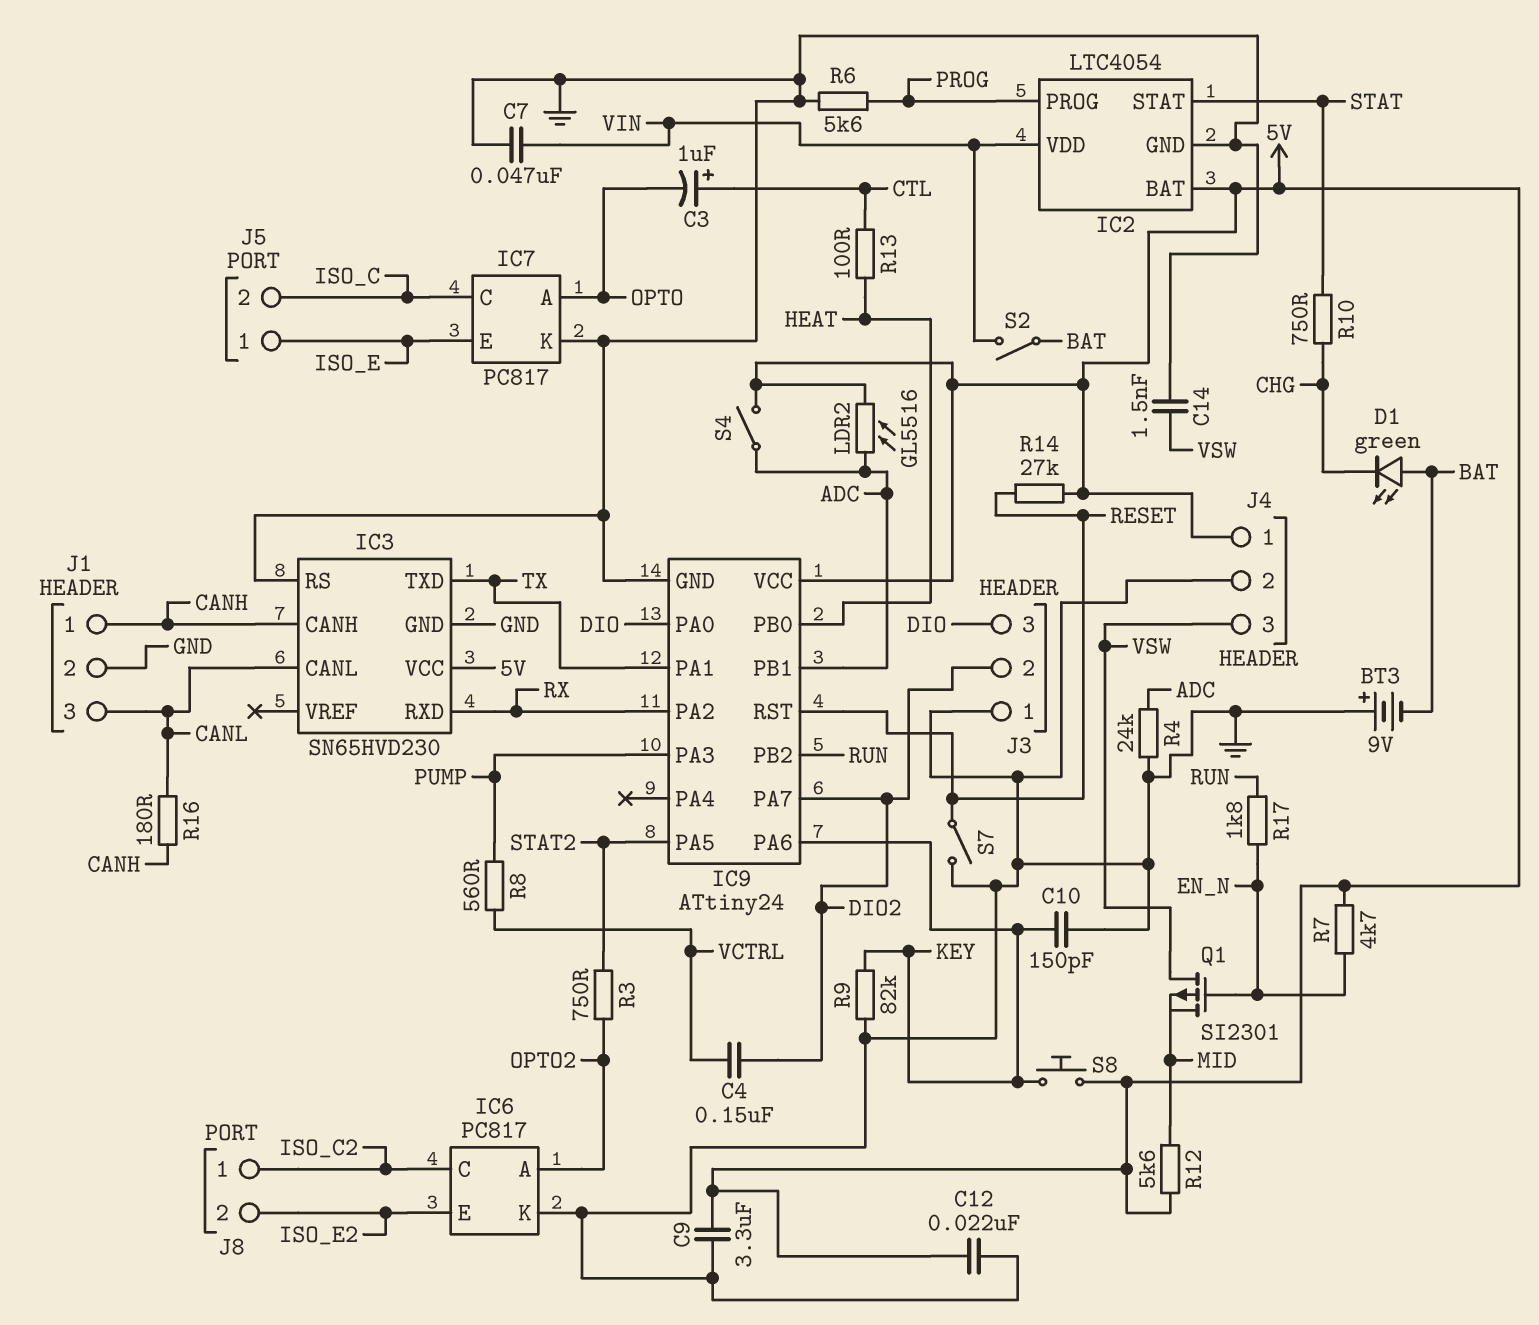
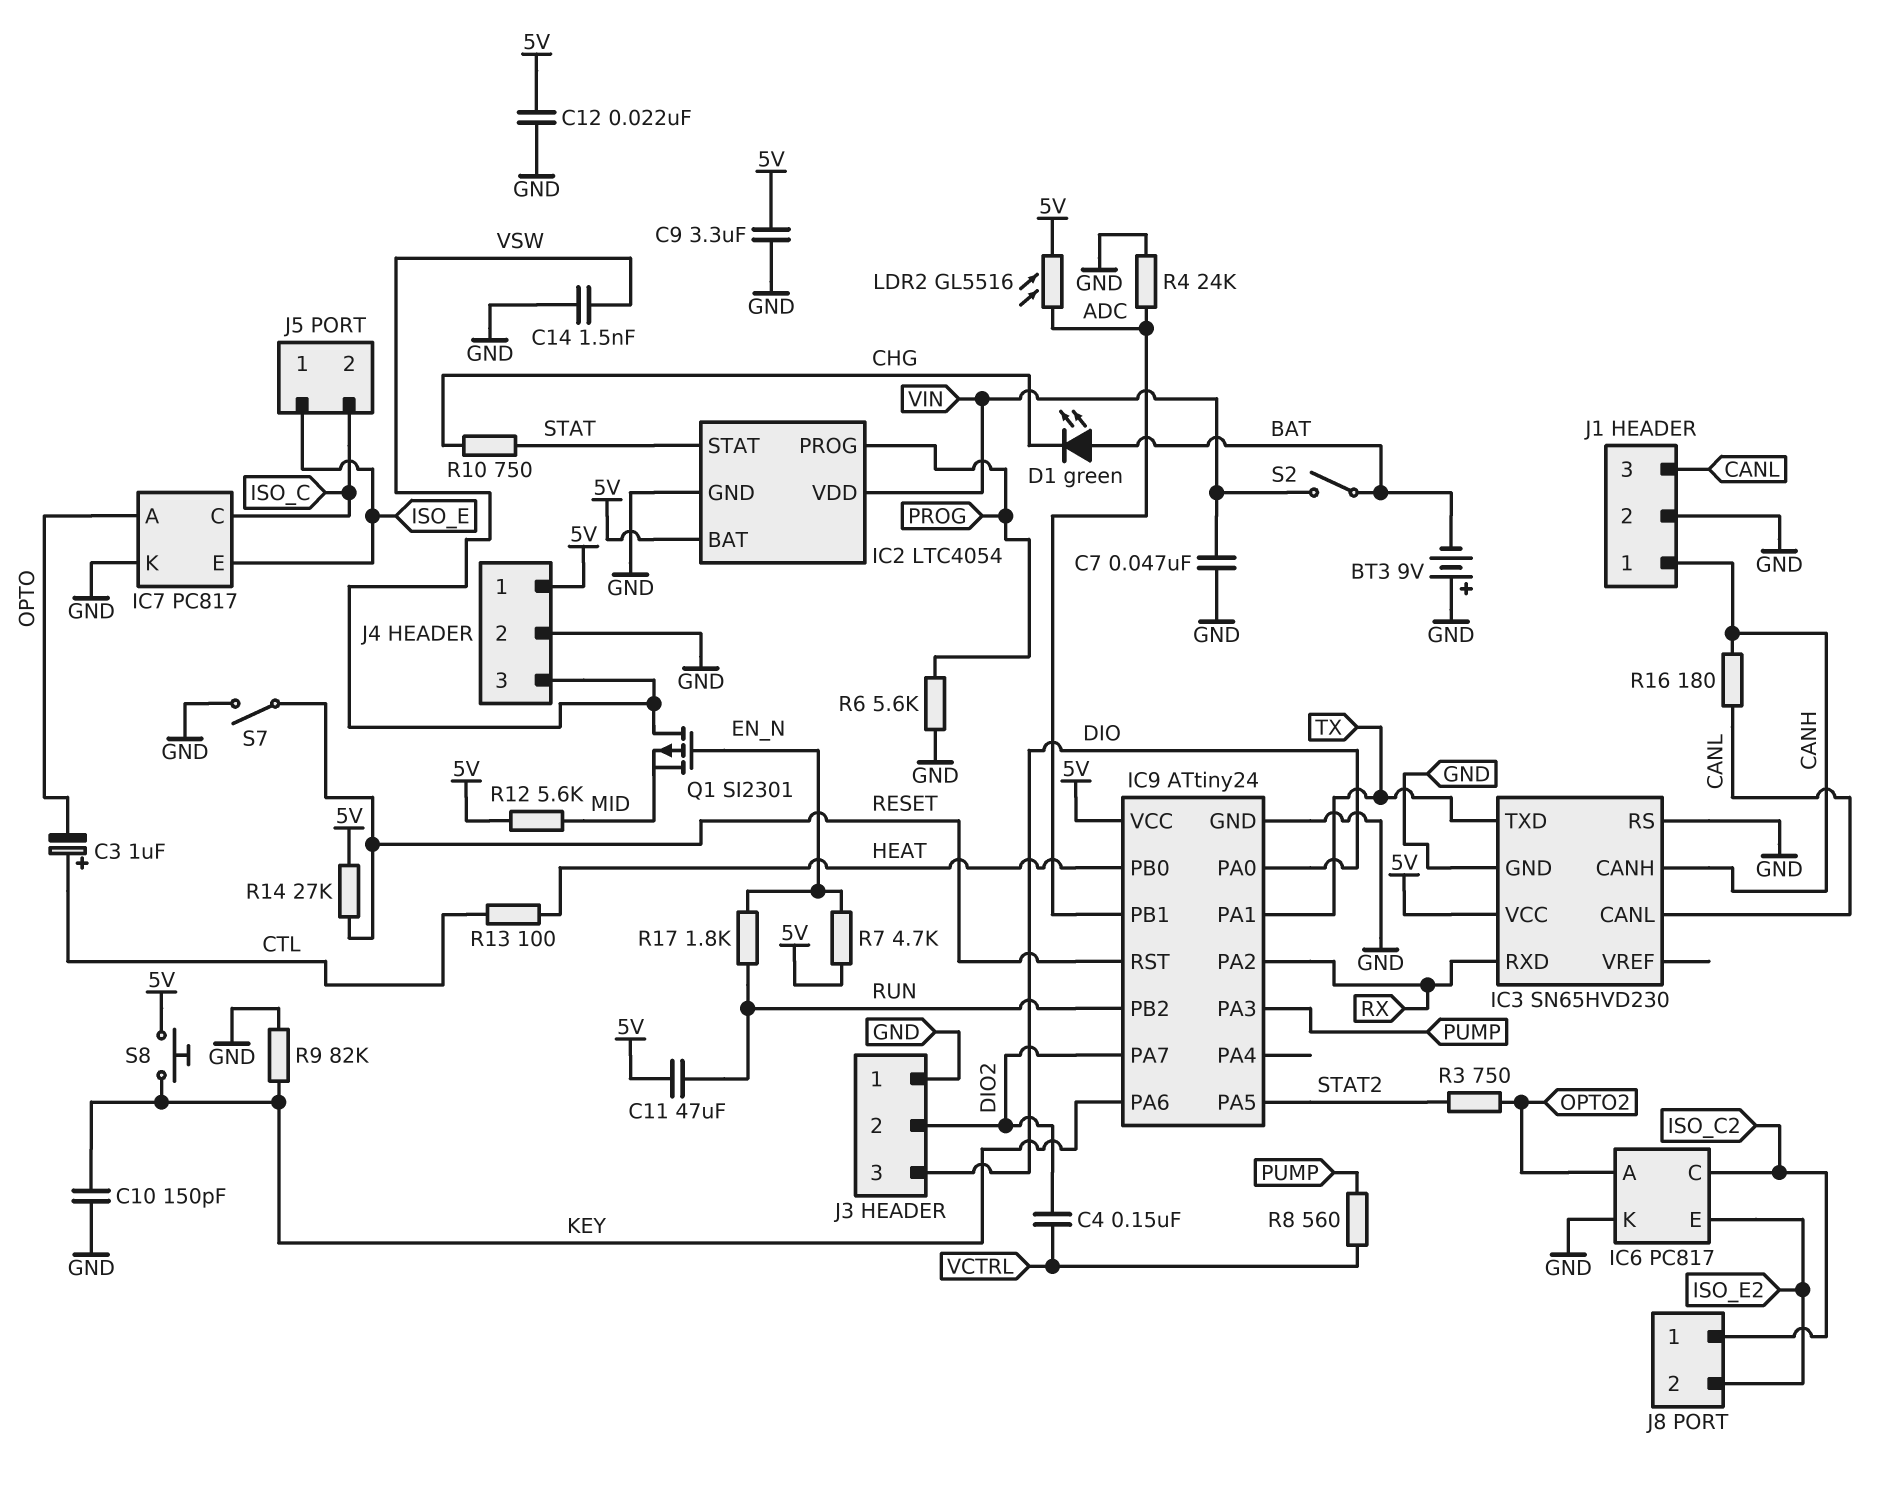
C11: none -> 47uF (5V, RUN)
S4: switch (5V, ADC) -> none

